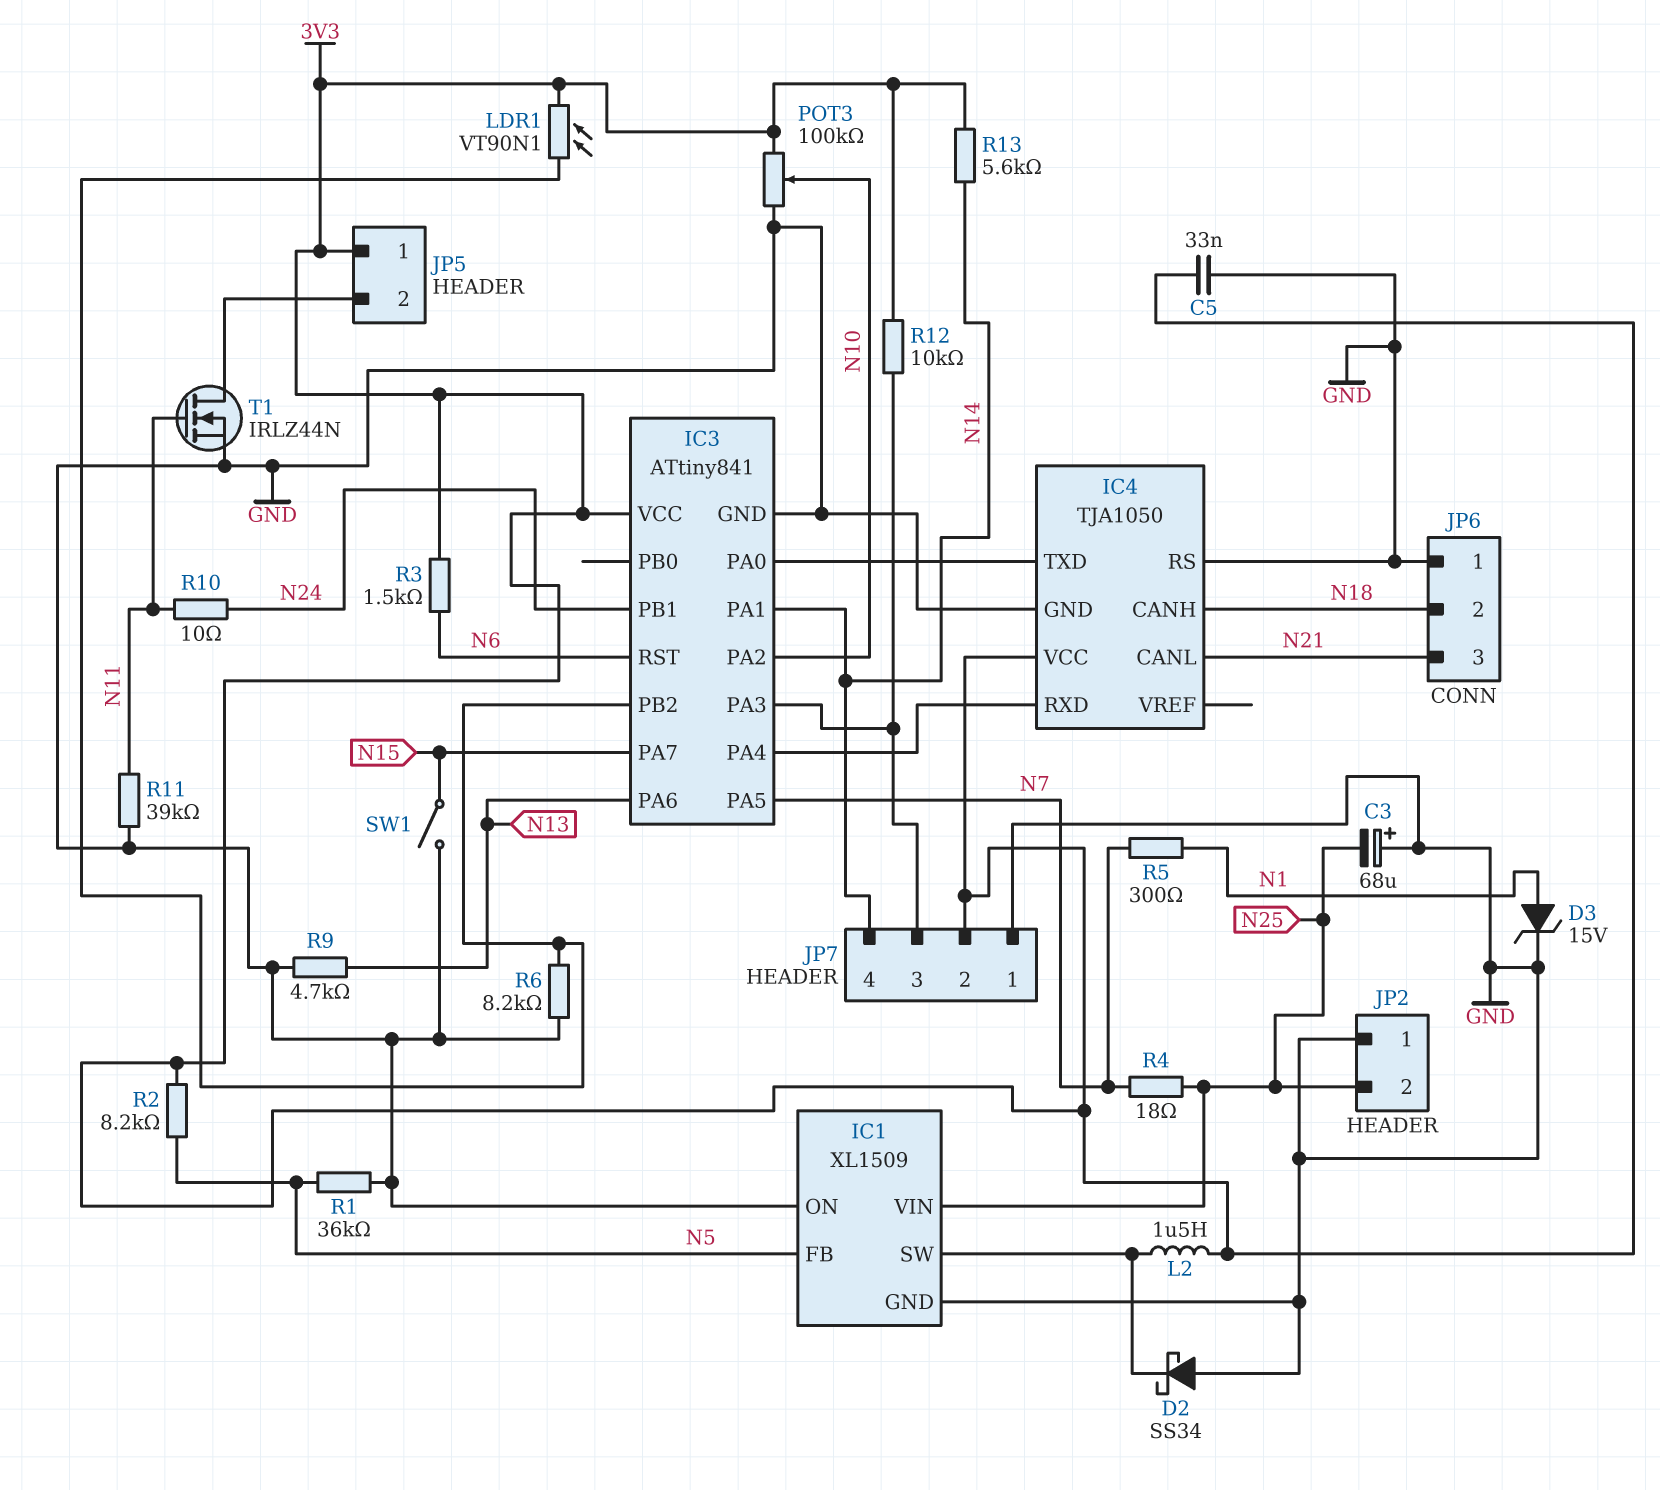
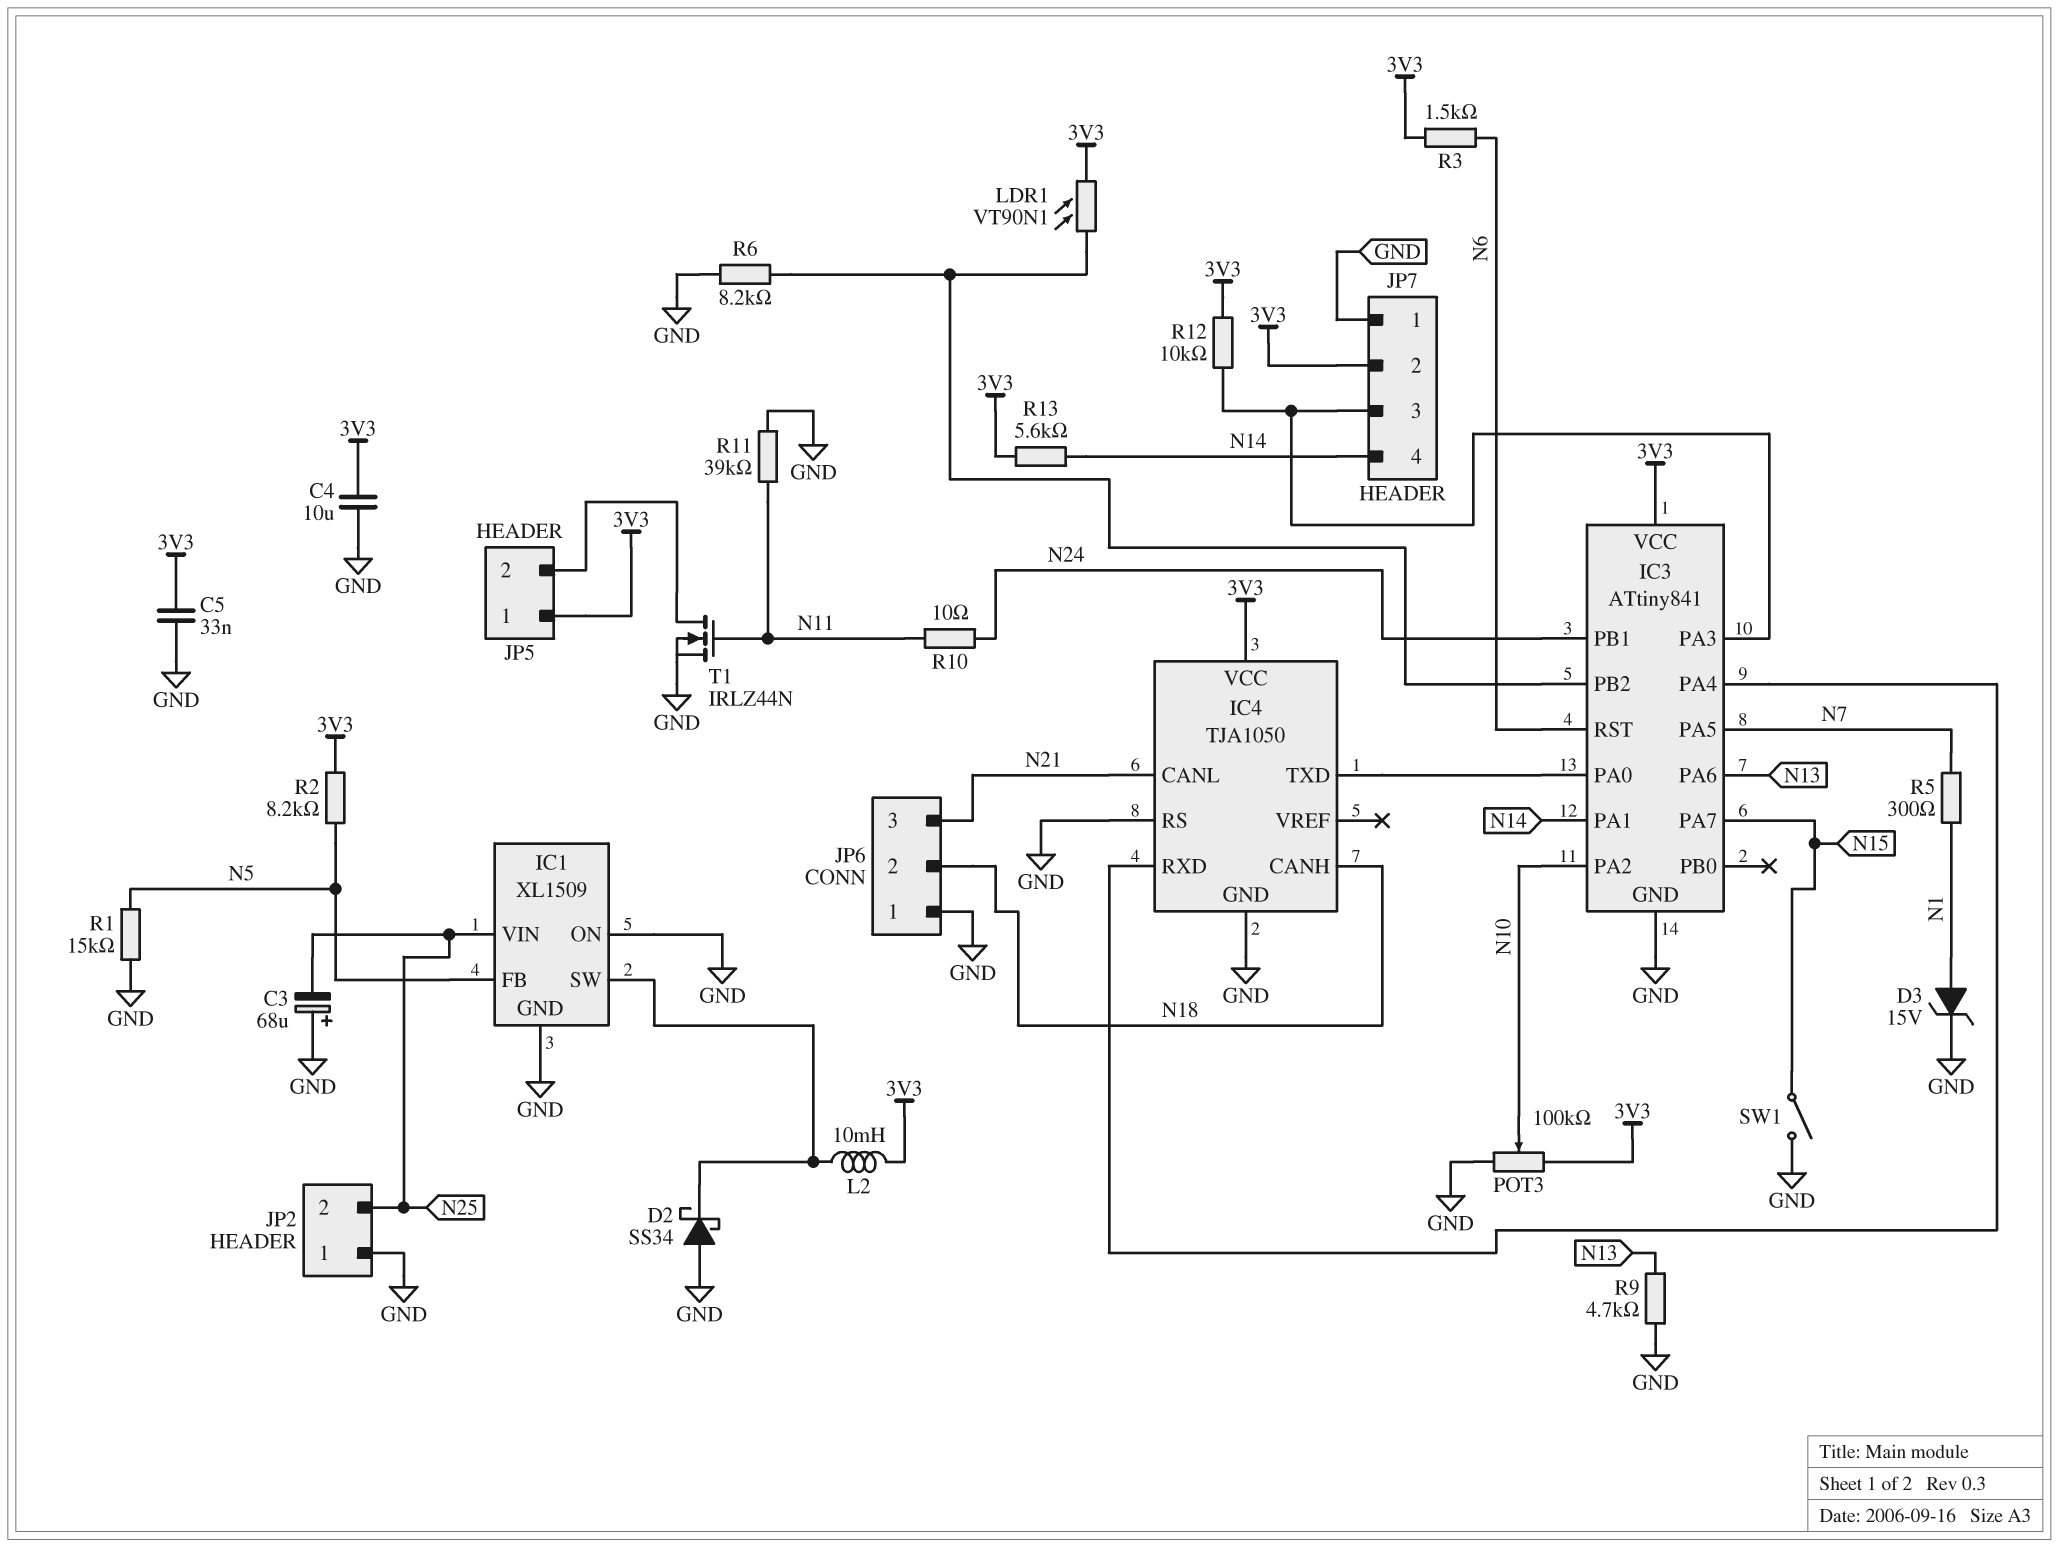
C4: none -> 10uF (3V3, GND)
L2: 1.5uH (3V3, IC1/SW) -> 10mH (3V3, IC1/SW)
R1: 36k (GND, N5) -> 15k (GND, N5)
R4: 18 (N7, N25) -> none

